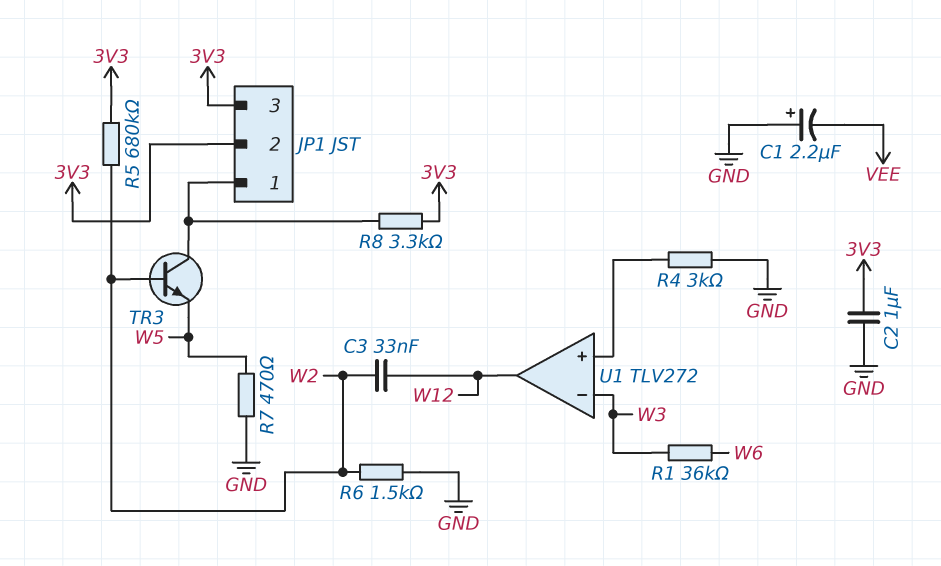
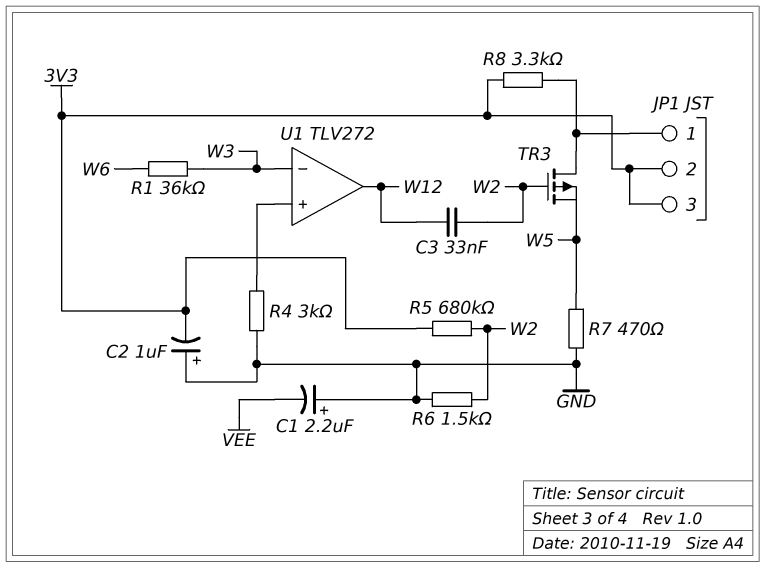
C2: 1uF (3V3, GND) -> 1uF (plus GND, minus 3V3)
TR3: NPN (B W2, C JP1/1, E W5) -> PMOS (G W2, D JP1/1, S W5)

